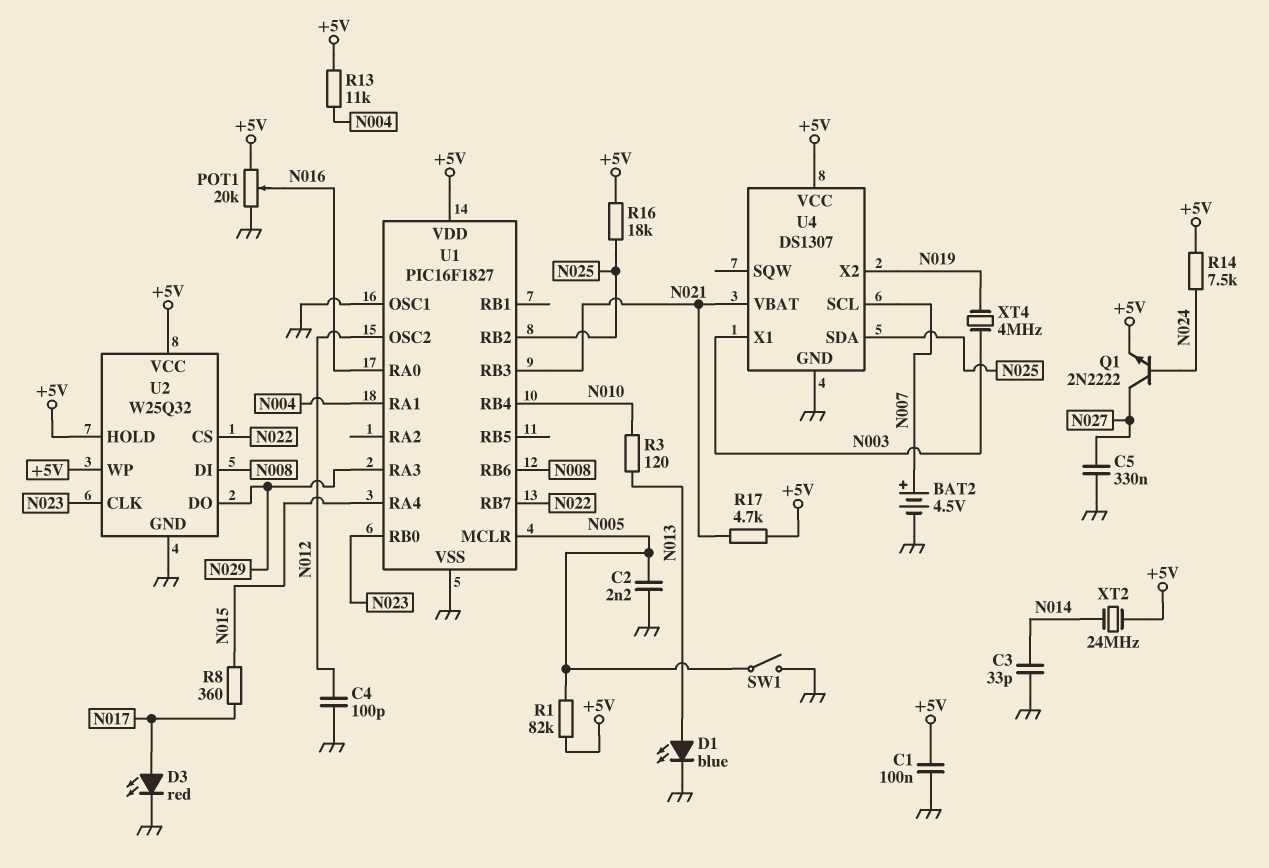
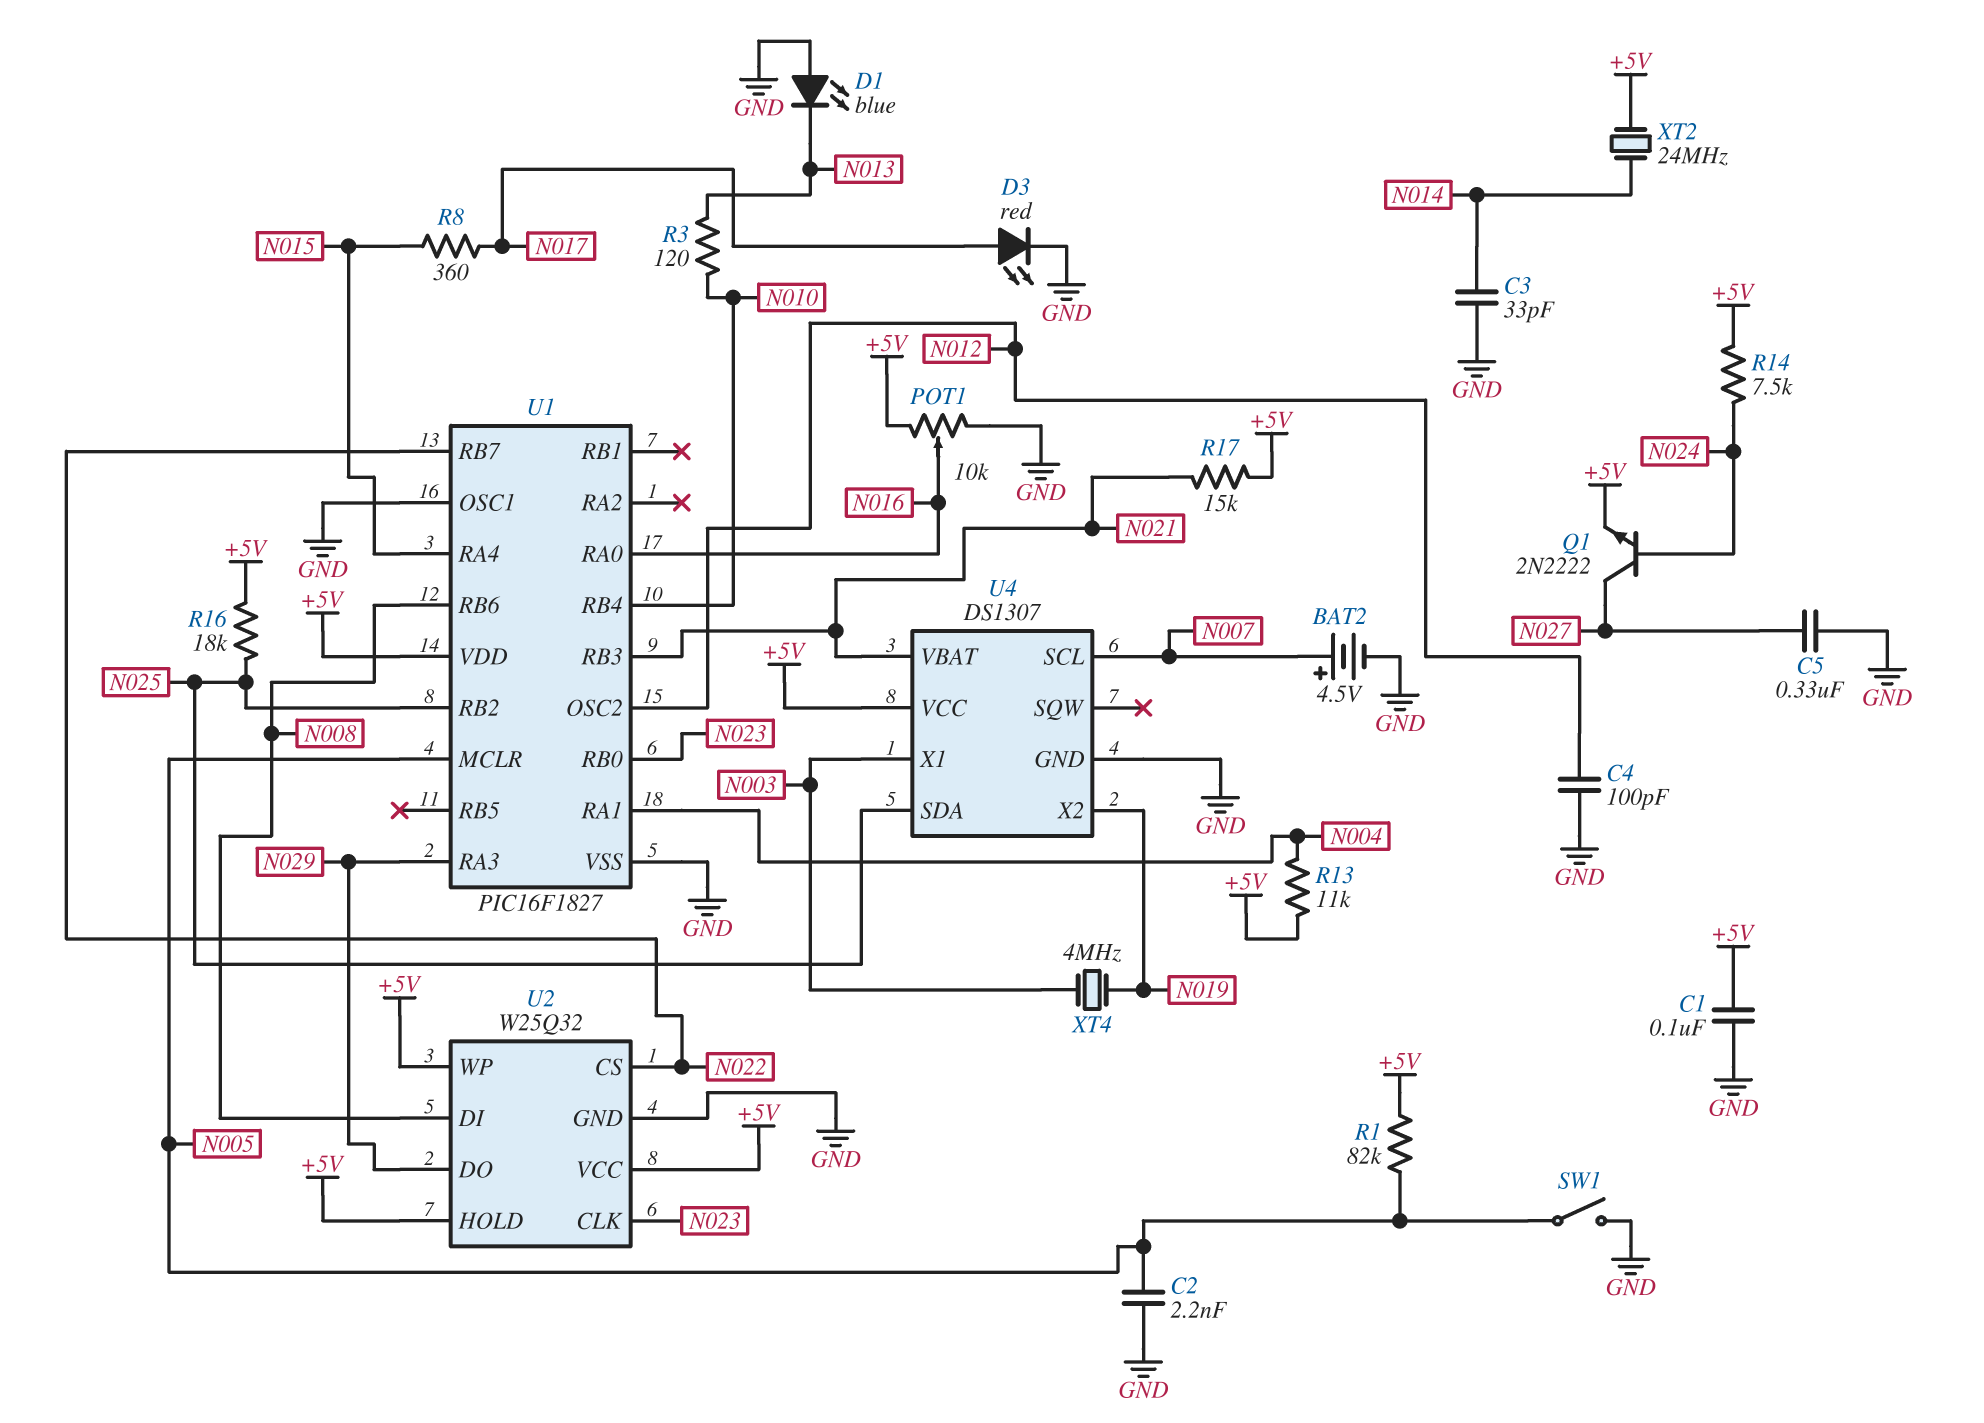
D1: LED blue (A N013, K GND) -> LED blue (A GND, K N013)
POT1: 20k (+5V, GND, wiper N016) -> 10k (+5V, GND, wiper N016)
R17: 4.7k (+5V, N021) -> 15k (+5V, N021)

